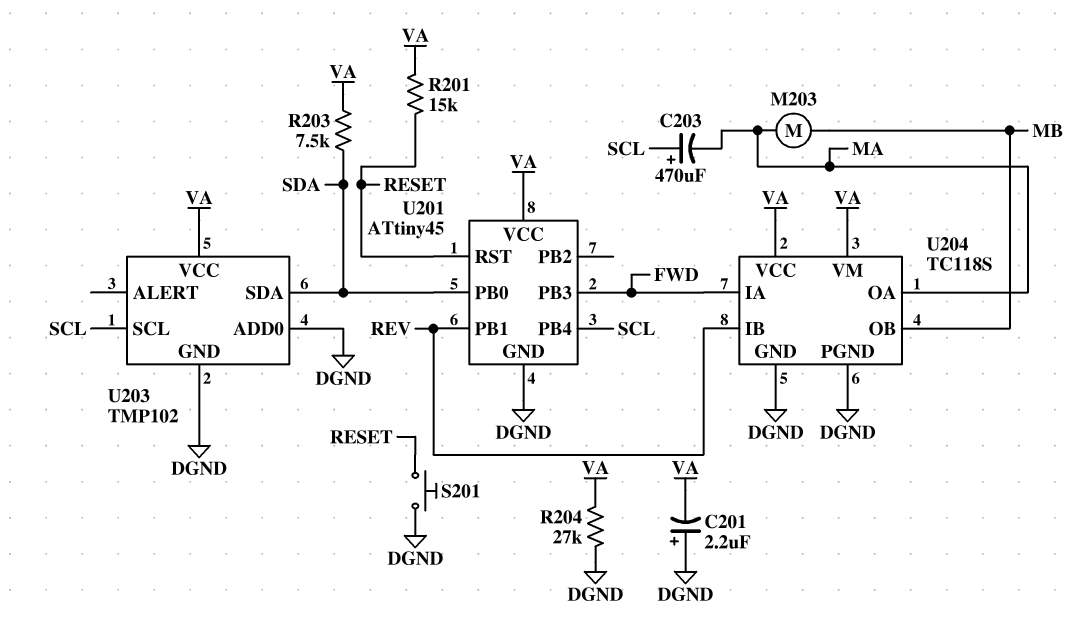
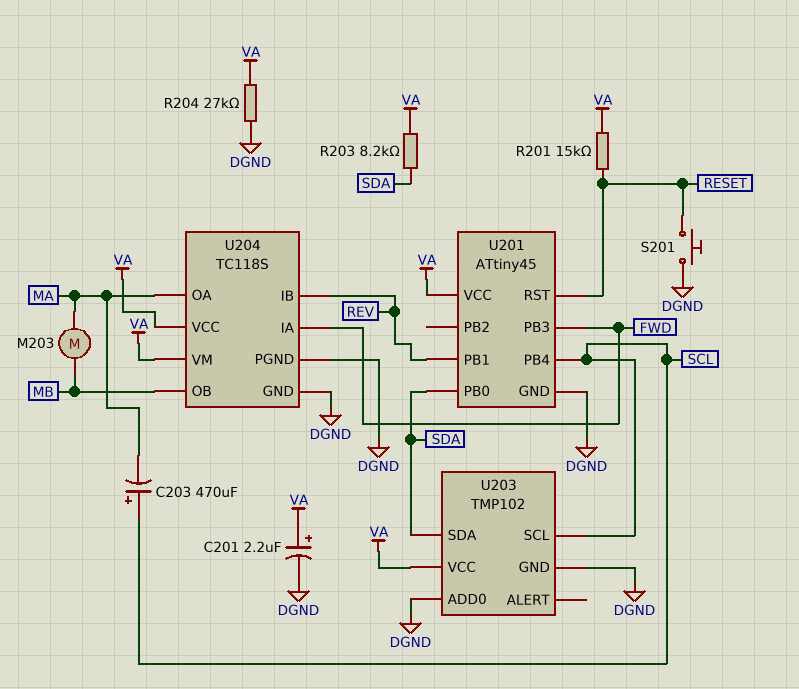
C201: 2.2uF (plus DGND, minus VA) -> 2.2uF (plus VA, minus DGND)
R203: 7.5k (SDA, VA) -> 8.2k (SDA, VA)

